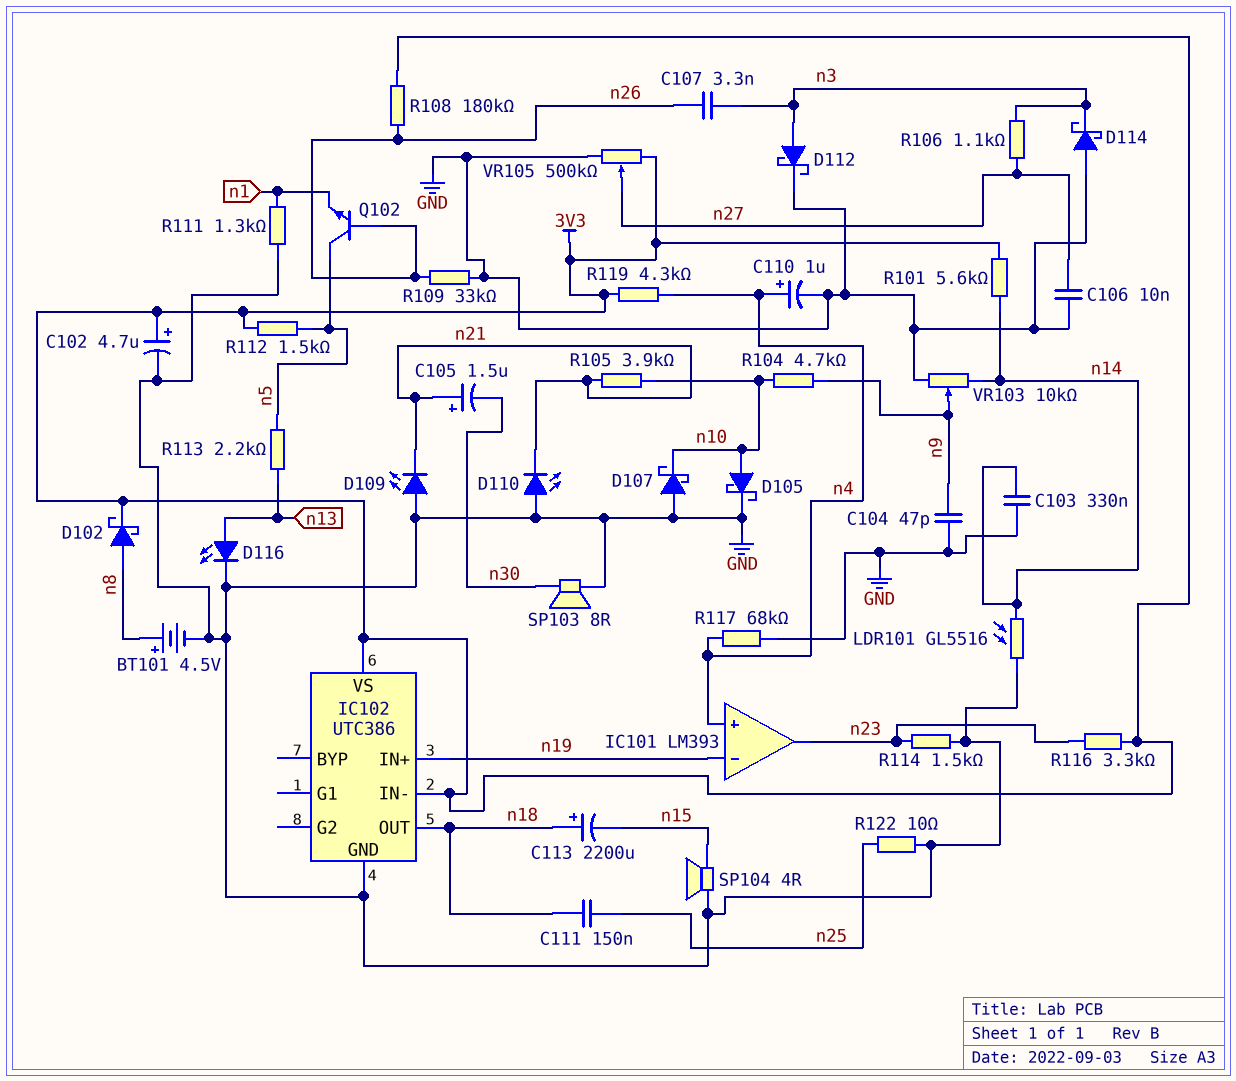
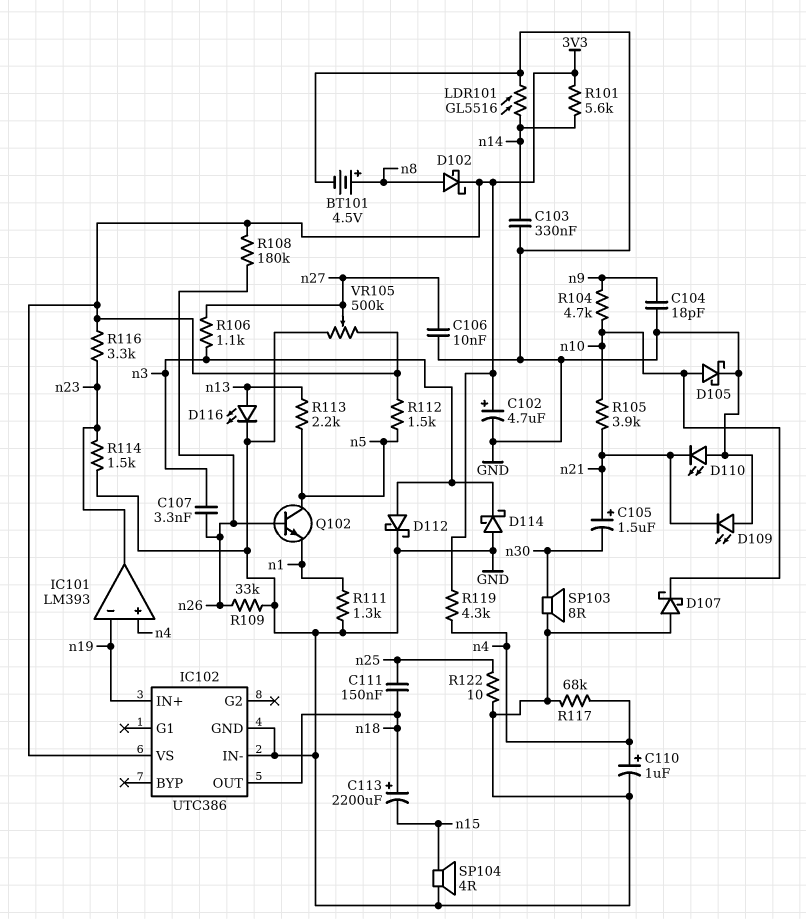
C104: 47pF (GND, n9) -> 18pF (GND, n9)
IC102 pin IN-: 3V3 -> GND
VR103: 10k (GND, n14, wiper n9) -> none

